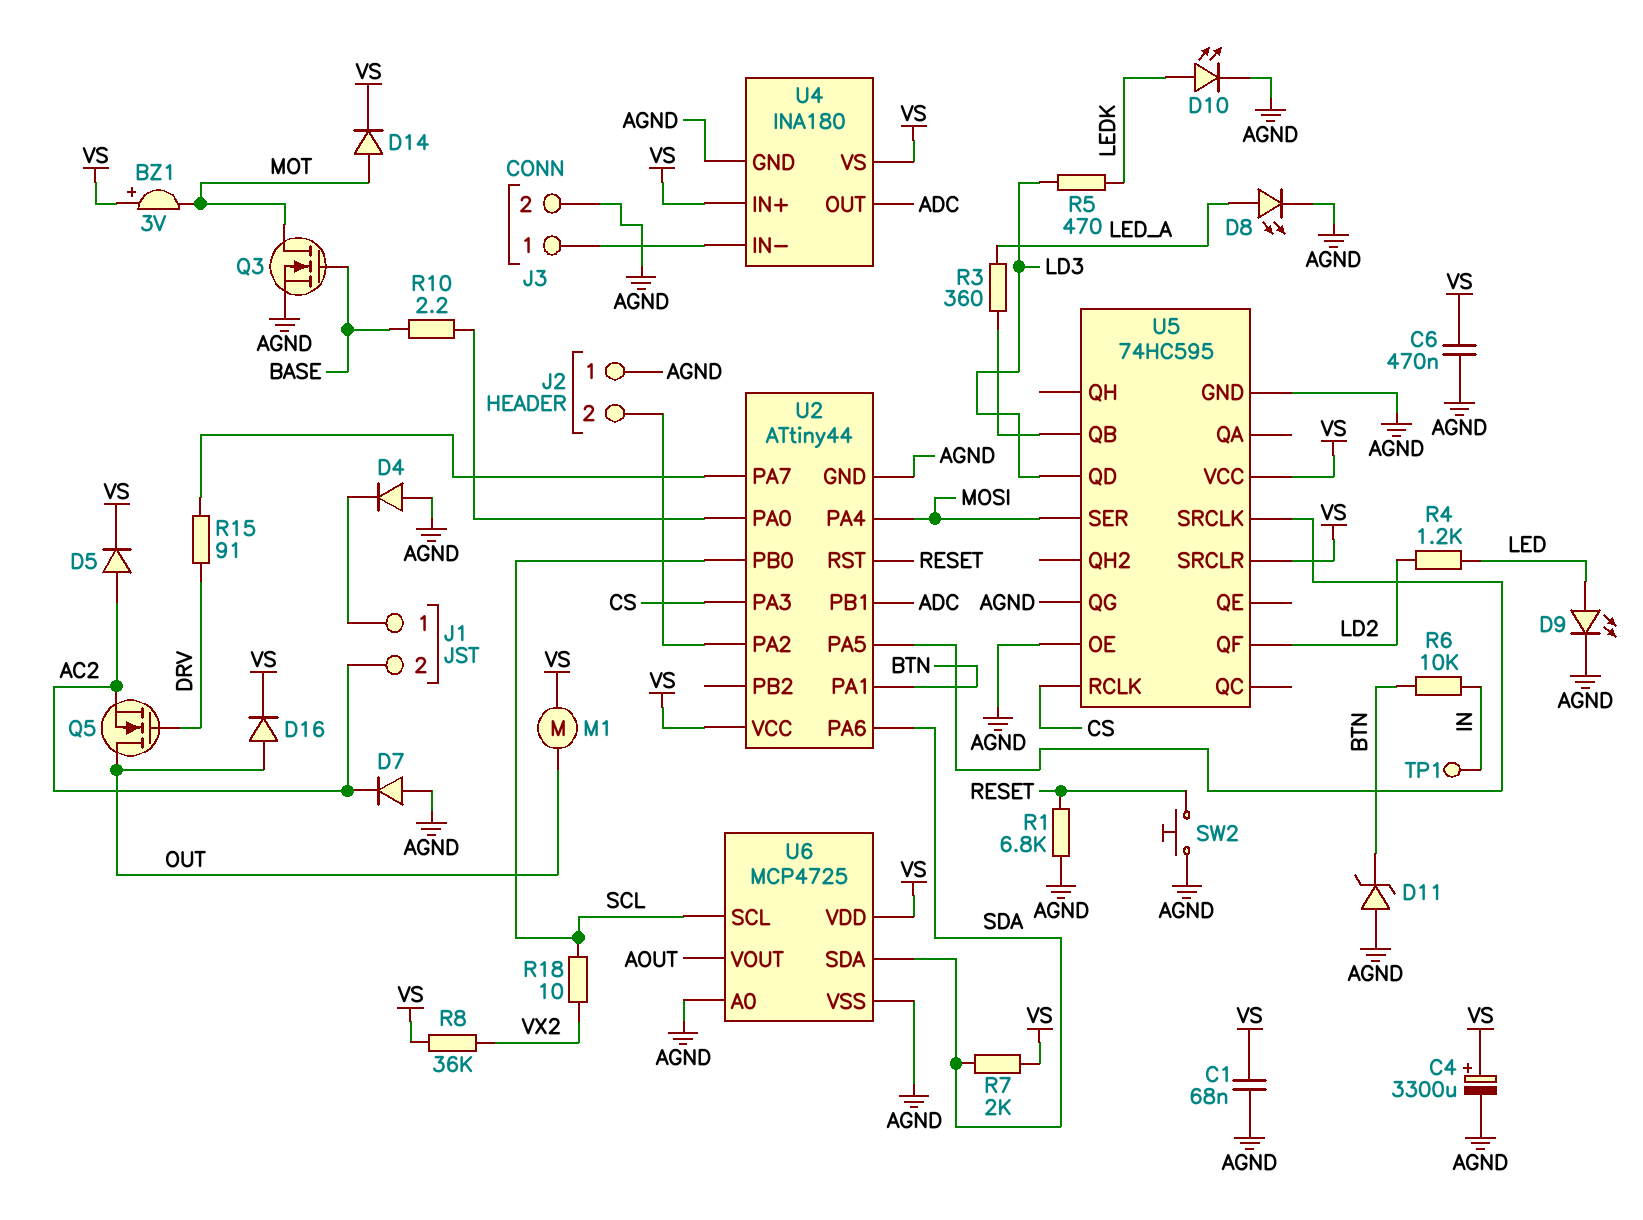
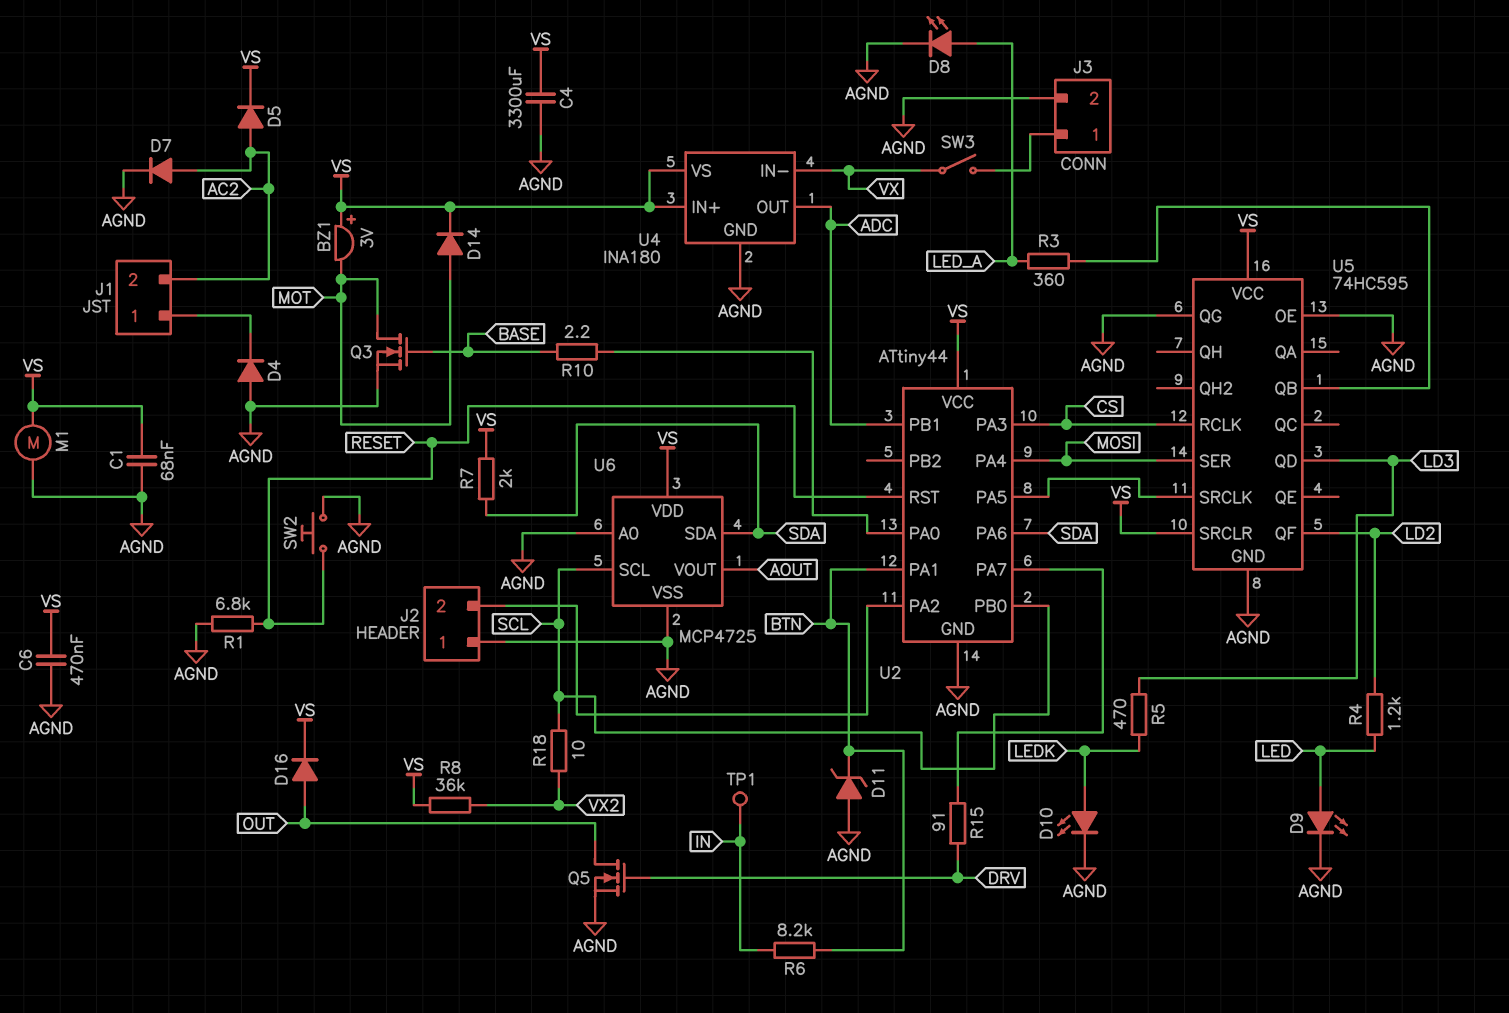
C4: 3300uF (plus VS, minus AGND) -> 3300uF (AGND, VS)
D7: diode (A AGND, K AC2) -> diode (A AC2, K AGND)
M1: motor (OUT, VS) -> motor (AGND, VS)
Q5: NMOS (G DRV, D OUT, S AC2) -> NMOS (G DRV, D OUT, S AGND)
R6: 10k (BTN, IN) -> 8.2k (BTN, IN)
SW3: none -> switch (J3/1, VX)
U4 pin IN-: J3/1 -> VX

